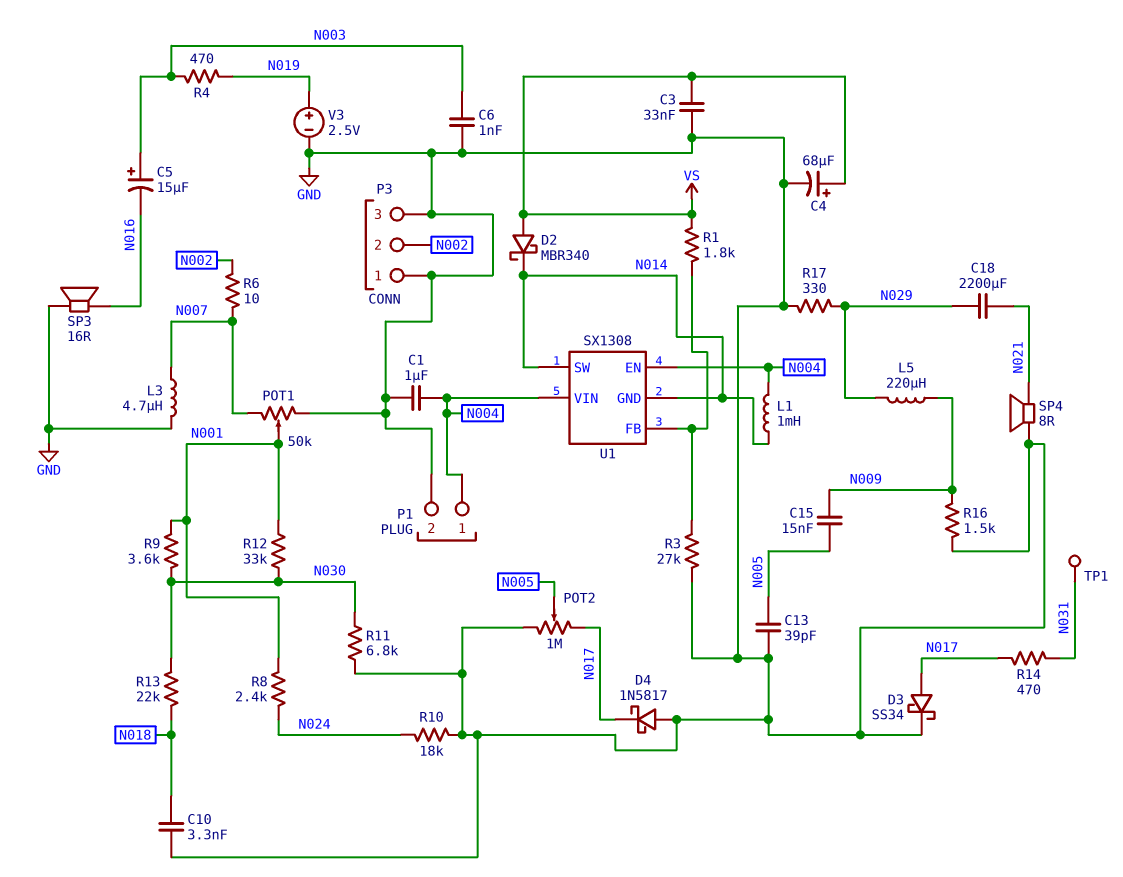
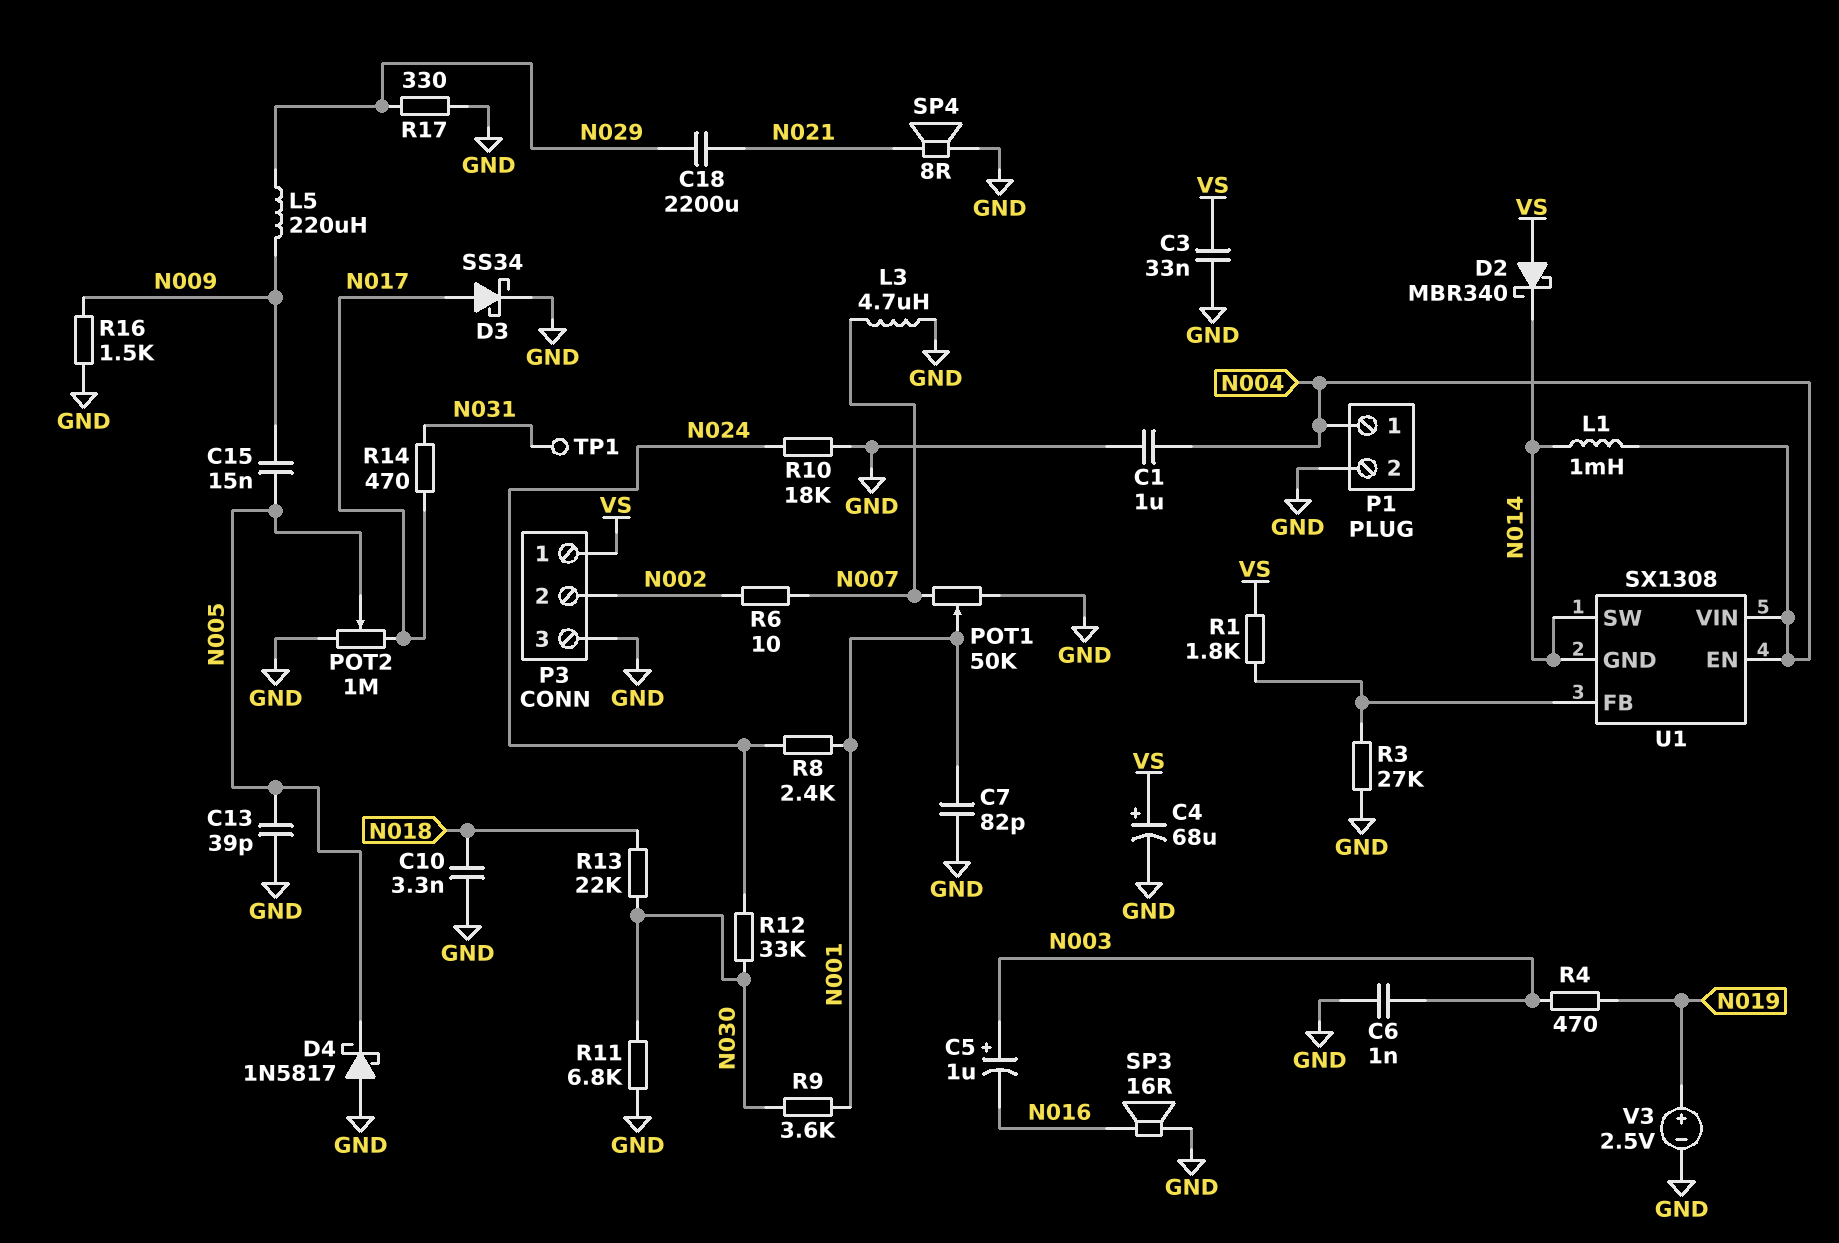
C5: 15uF (plus N003, minus N016) -> 1uF (plus N003, minus N016)
C7: none -> 82pF (GND, N001)
D4: schottky 1N5817 (A GND, K N017) -> schottky 1N5817 (A GND, K N005)
P3 pin 1: GND -> VS
R12: 33k (N001, N030) -> 33k (N024, N030)

